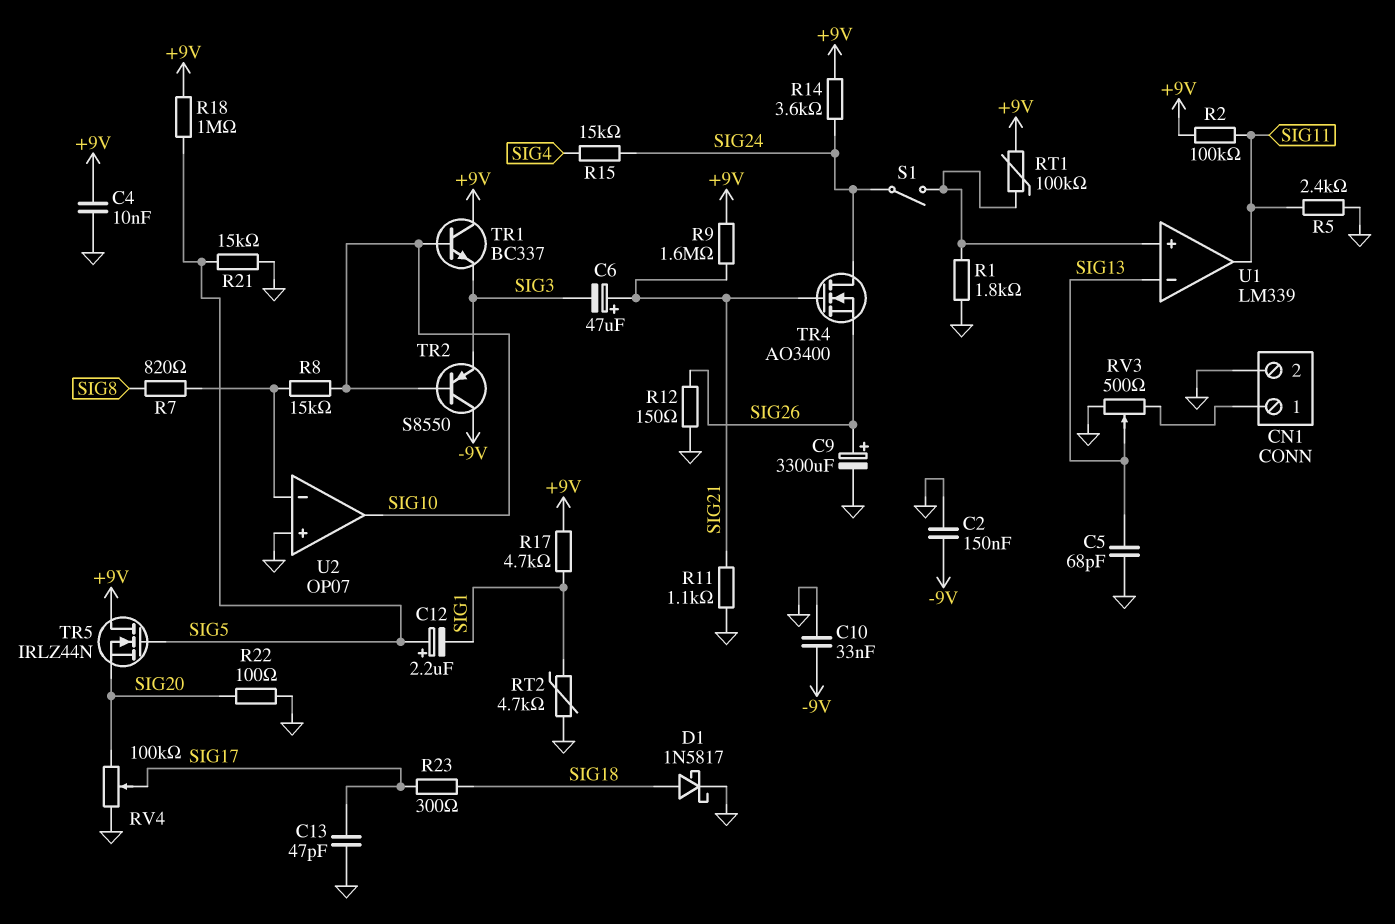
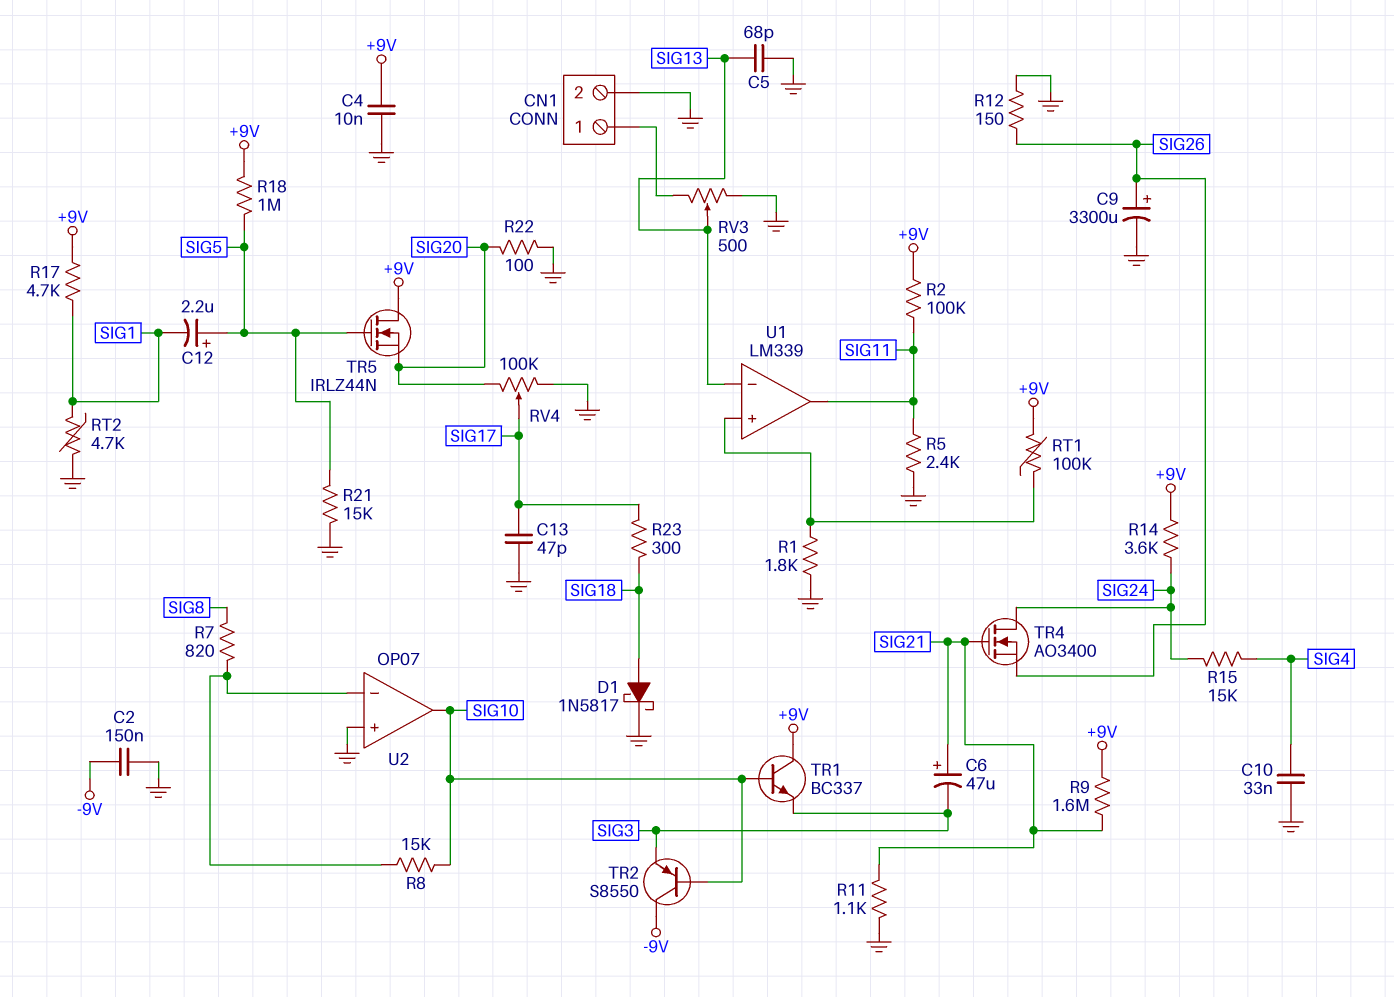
C10: 33nF (-9V, GND) -> 33nF (GND, SIG4)
S1: switch (SIG24, U1/in+) -> none

